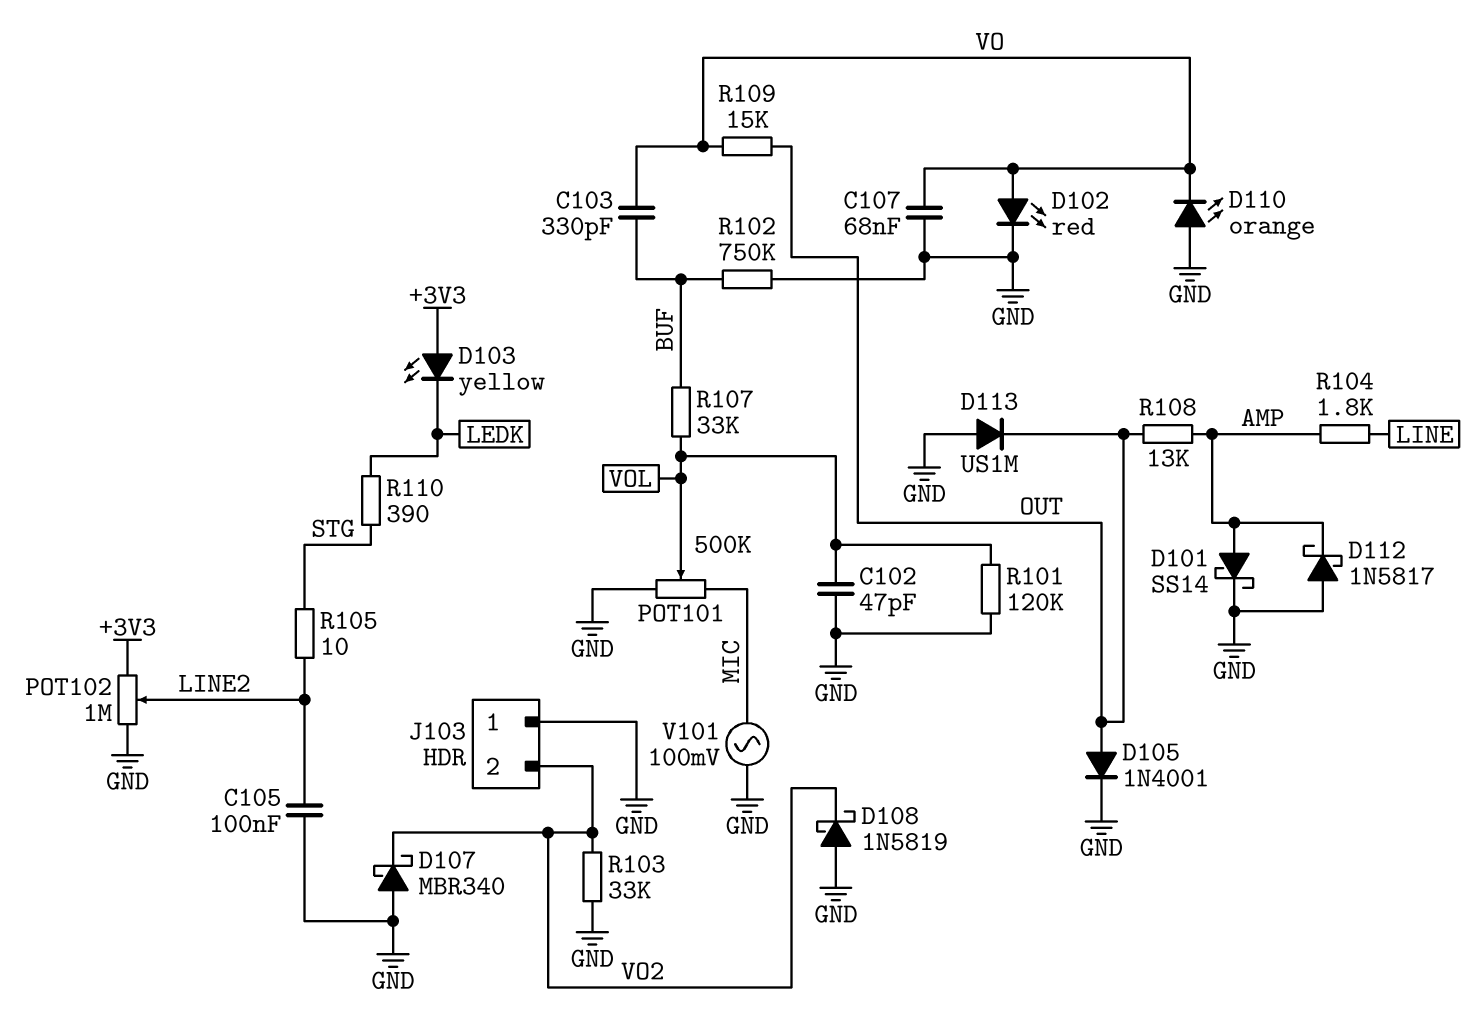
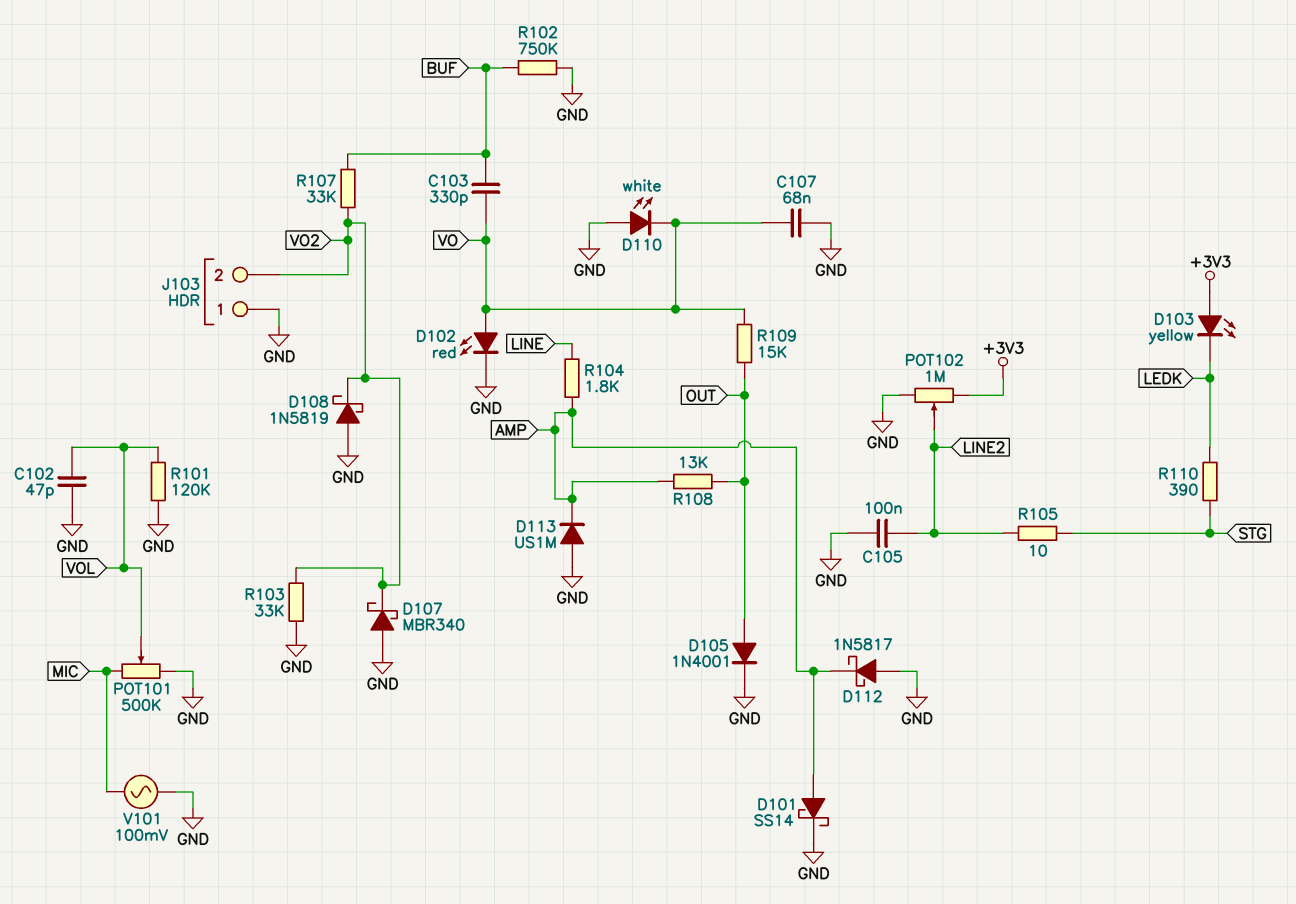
D110: LED orange (A GND, K VO) -> LED white (A GND, K VO)
D113: diode US1M (A GND, K OUT) -> diode US1M (A GND, K AMP)
R107: 33k (BUF, VOL) -> 33k (BUF, VO2)

